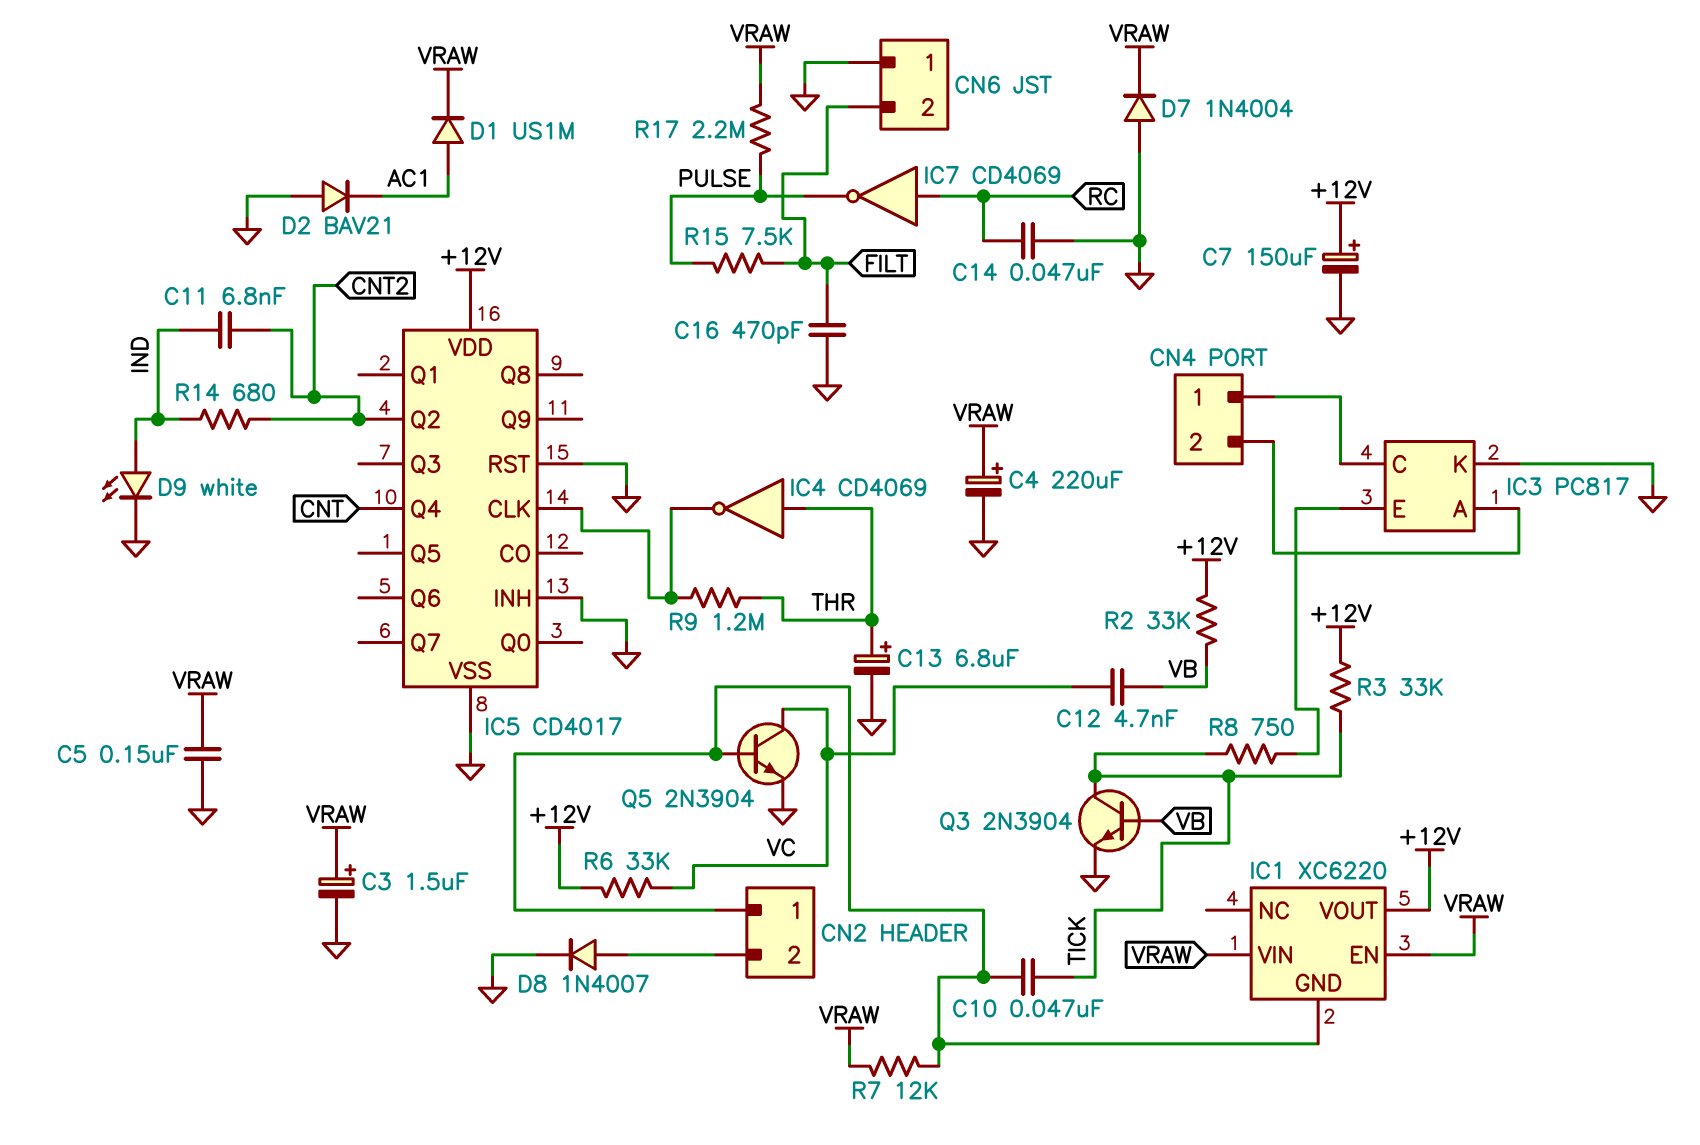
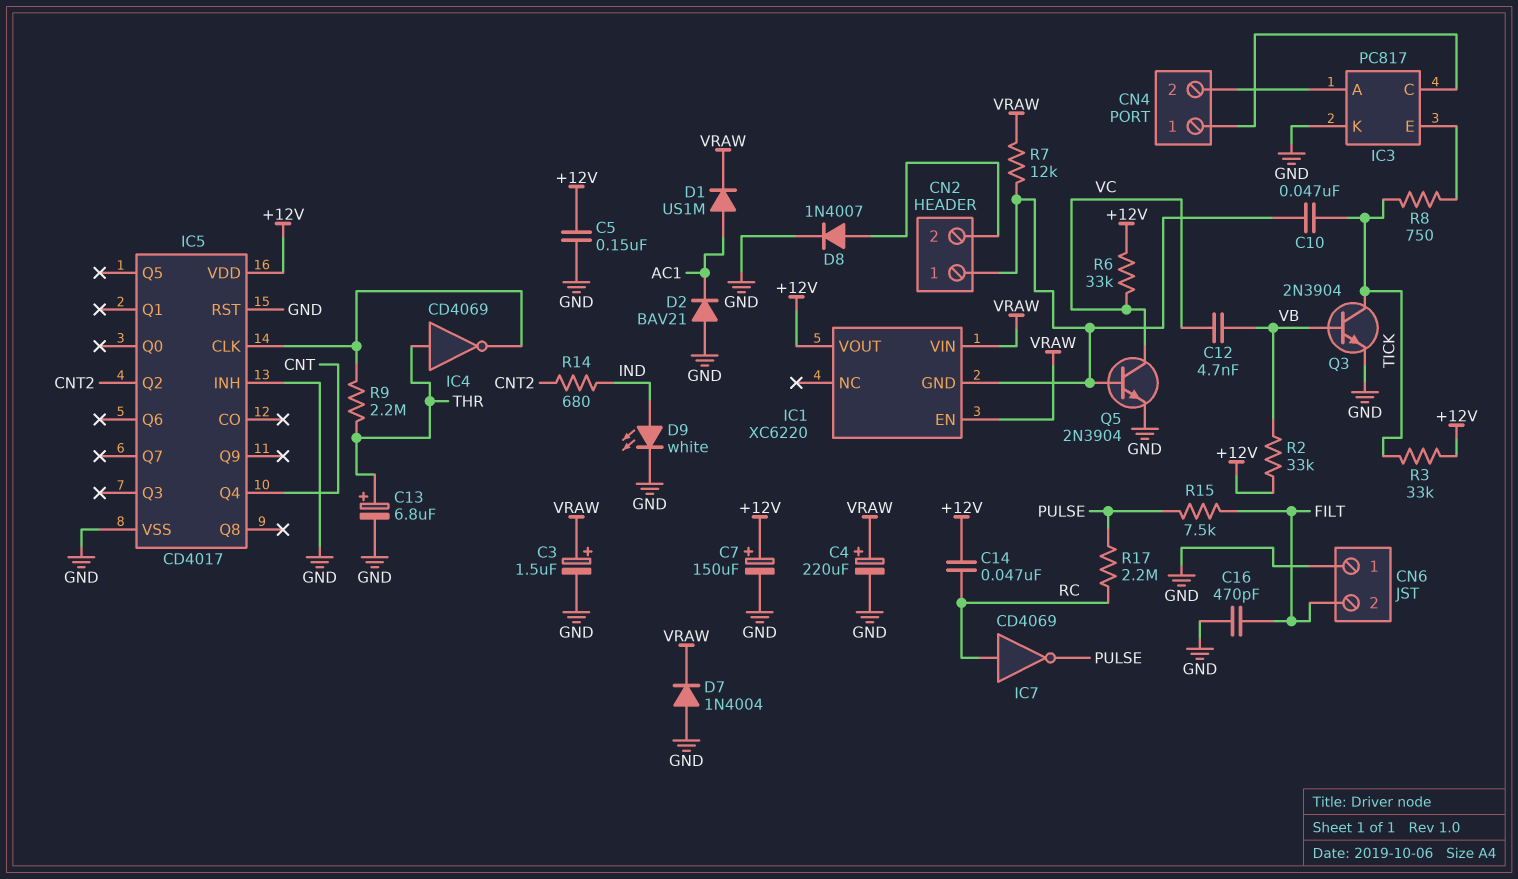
C5: 150nF (GND, VRAW) -> 150nF (+12V, GND)
C11: 6.8nF (CNT2, IND) -> none
C14: 47nF (GND, RC) -> 47nF (+12V, RC)
R9: 1.2M (IC5/CLK, THR) -> 2.2M (IC5/CLK, THR)
R17: 2.2M (PULSE, VRAW) -> 2.2M (PULSE, RC)

